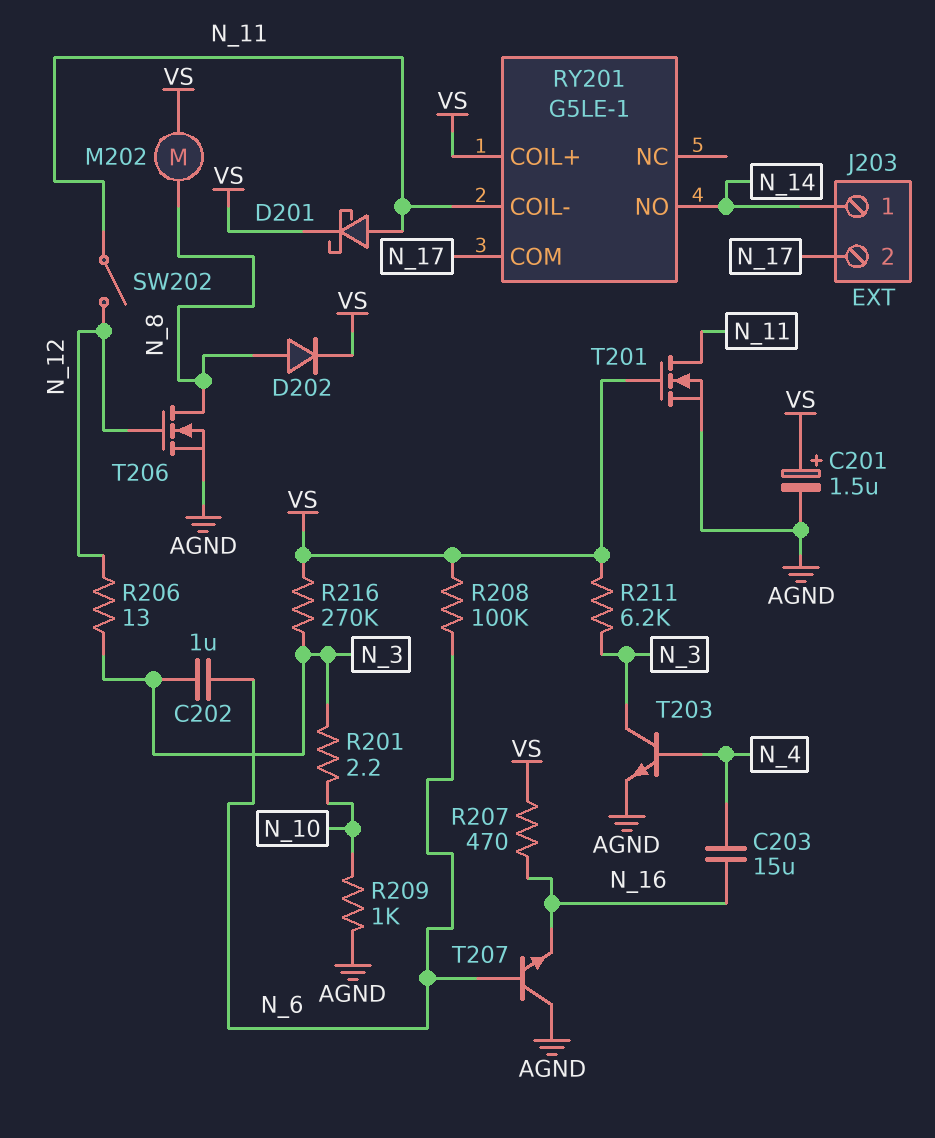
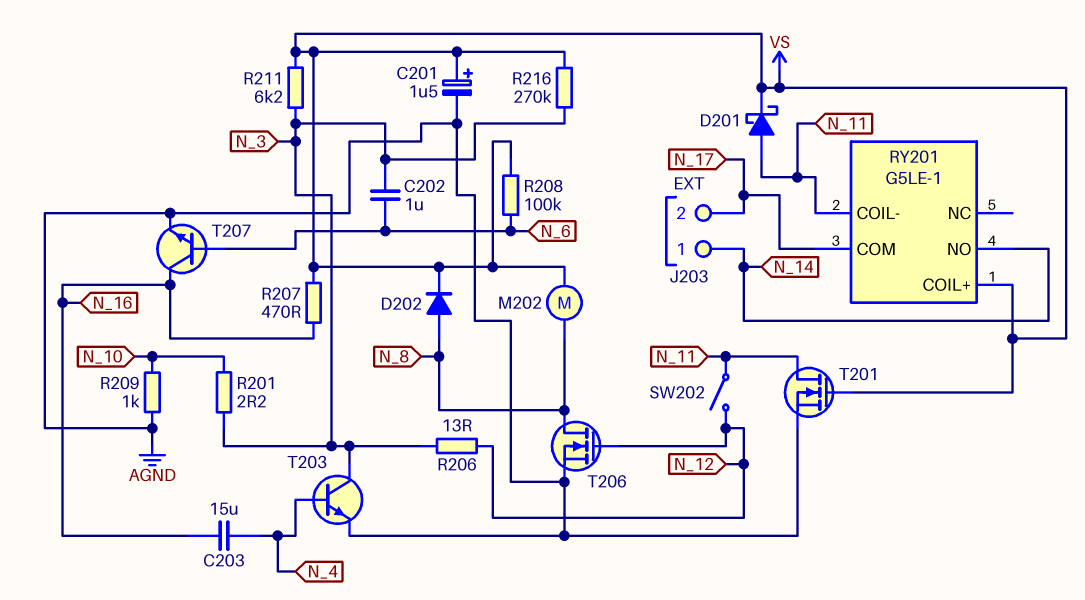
T207: NPN (B N_6, C AGND, E N_16) -> NPN (B N_6, C N_16, E AGND)

